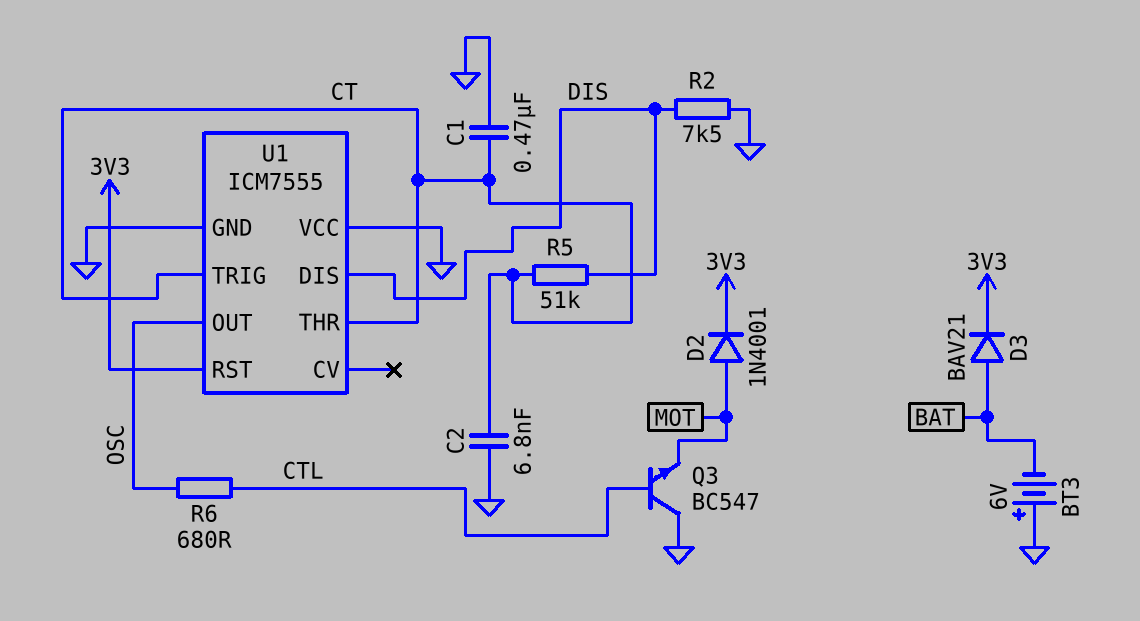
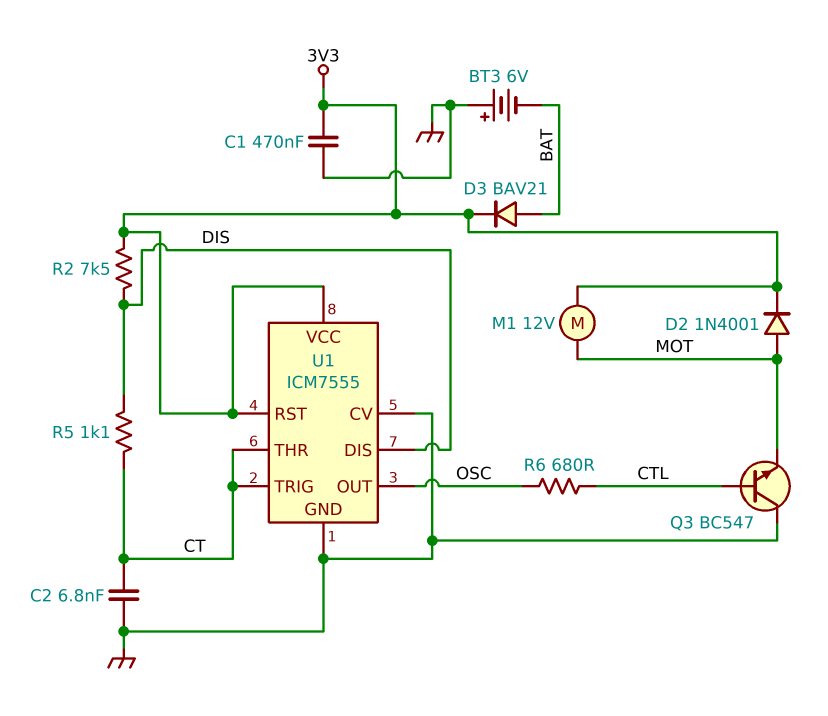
C1: 470nF (CT, GND) -> 470nF (3V3, GND)
M1: none -> motor 12V (3V3, MOT)
R2: 7.5k (DIS, GND) -> 7.5k (3V3, DIS)
R5: 51k (CT, DIS) -> 1.1k (CT, DIS)
U1 pin CV: none -> GND
U1 pin VCC: GND -> 3V3

